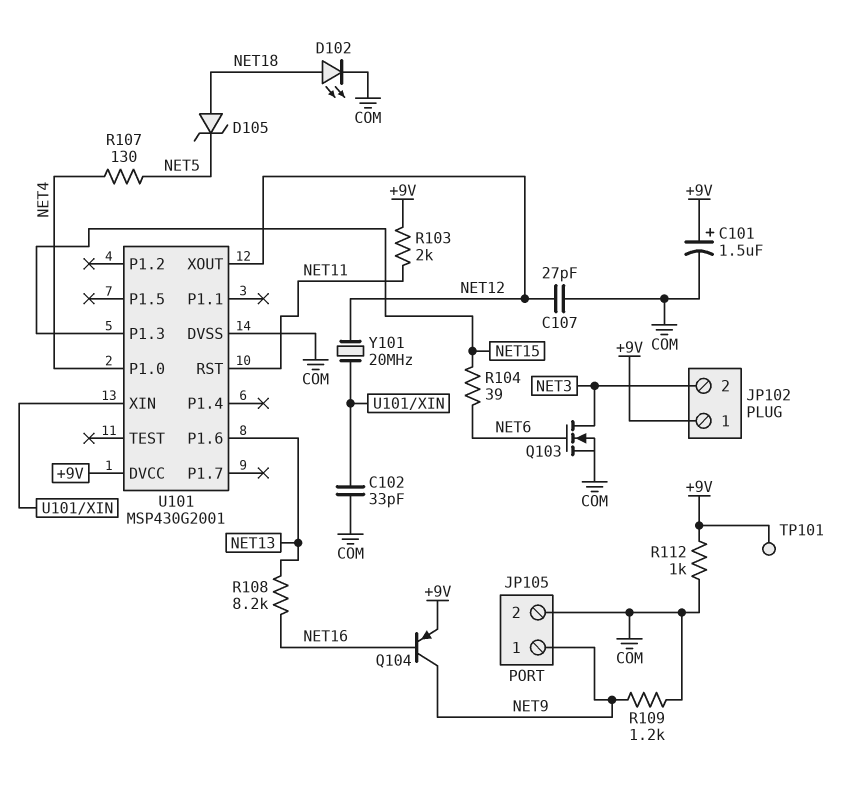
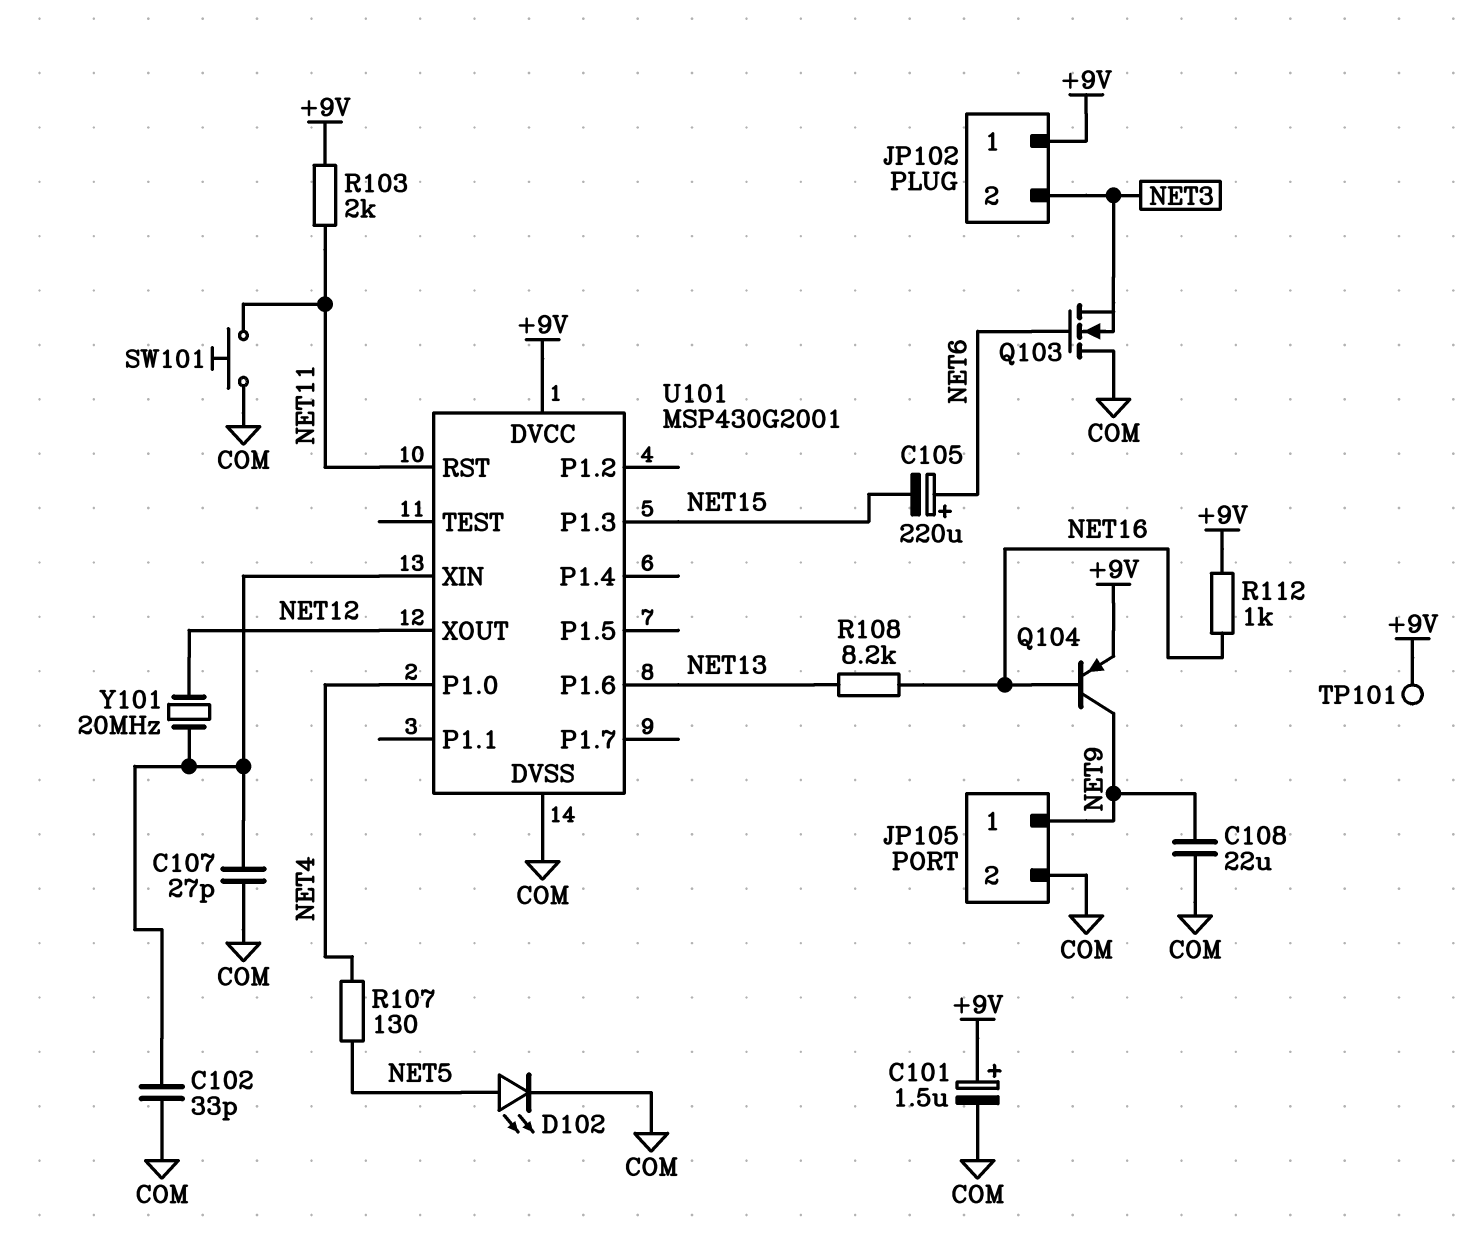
C105: none -> 220uF (plus NET6, minus NET15)
C107: 27pF (COM, NET12) -> 27pF (COM, U101/XIN)
C108: none -> 22uF (COM, NET9)
D102: LED (A NET18, K COM) -> LED (A NET5, K COM)
D105: zener (A NET18, K NET5) -> none
Q103: NMOS (G NET6, D NET3, S COM) -> NMOS (G NET6, D COM, S NET3)
R104: 39 (NET6, NET15) -> none
R109: 1.2k (COM, NET9) -> none
R112: 1k (+9V, COM) -> 1k (+9V, NET16)
SW101: none -> button (COM, NET11)

